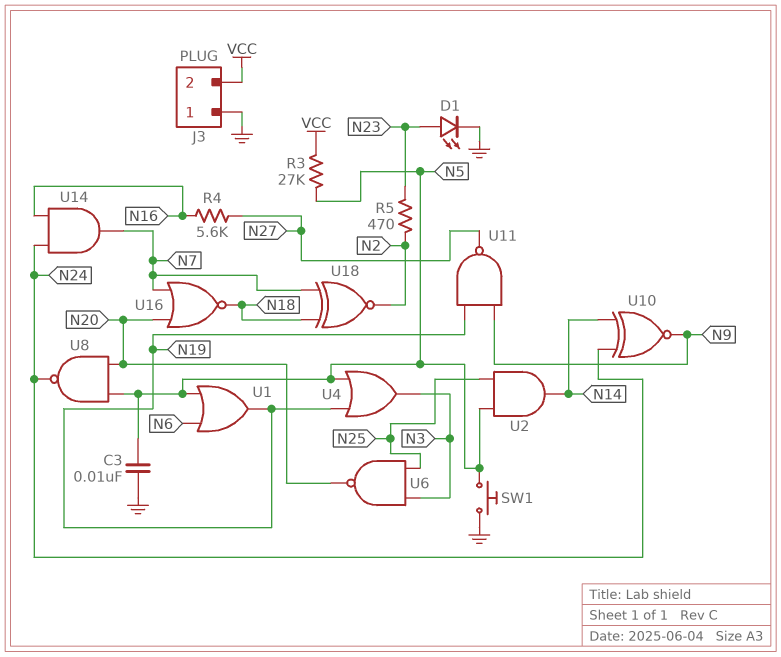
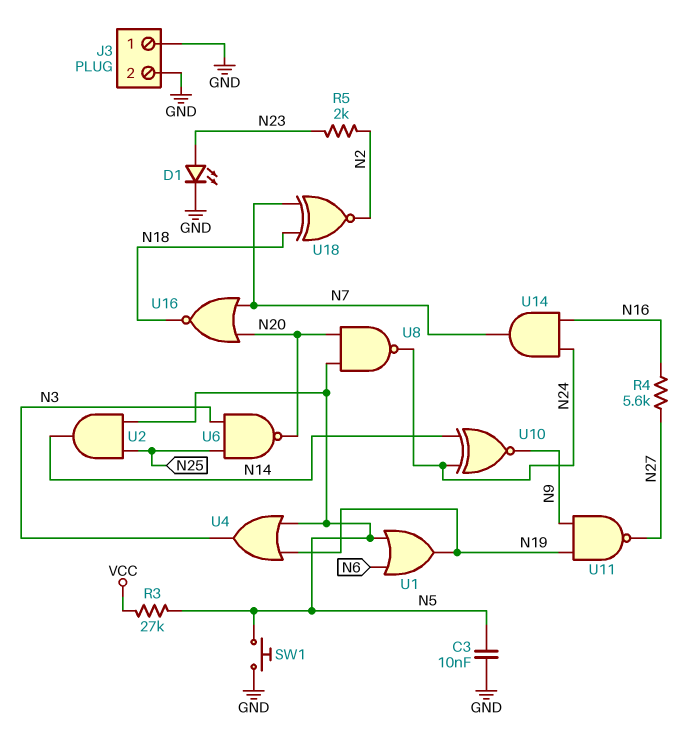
J3 pin 2: VCC -> GND
R5: 470 (N2, N23) -> 2k (N2, N23)

